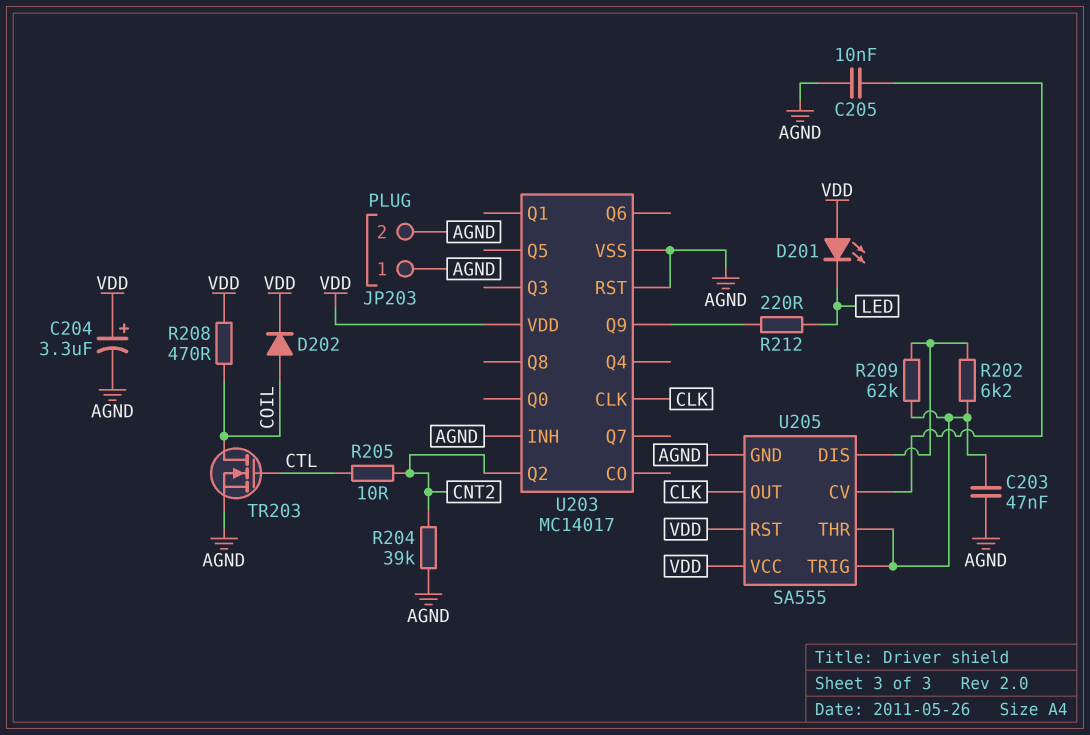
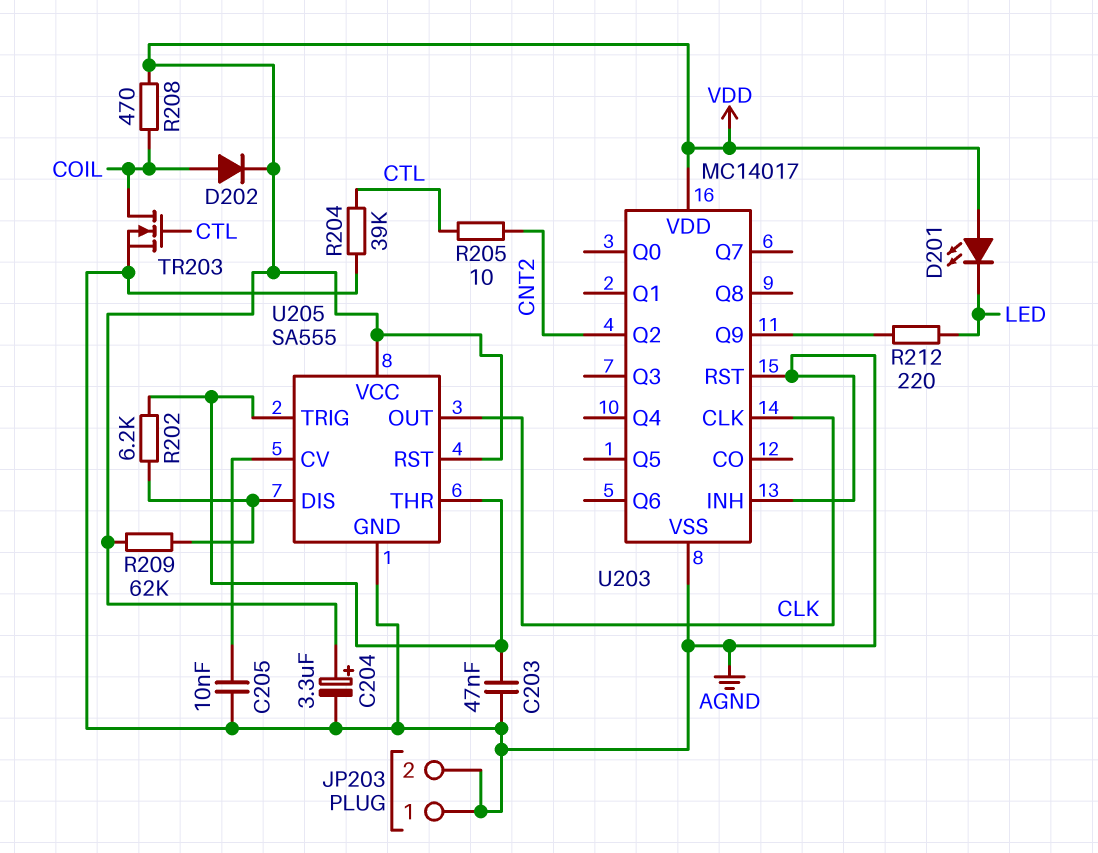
R204: 39k (AGND, CNT2) -> 39k (AGND, CTL)
R209: 62k (U205/DIS, U205/THR) -> 62k (U205/DIS, VDD)

